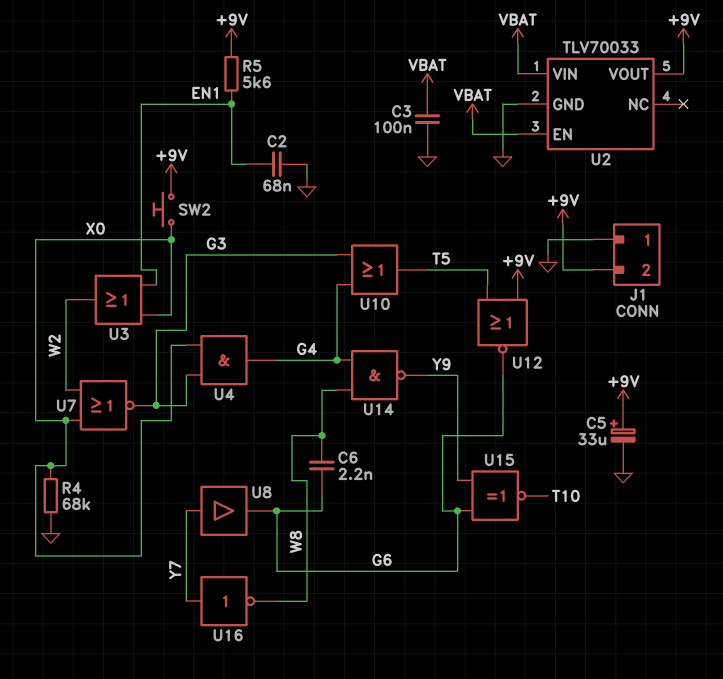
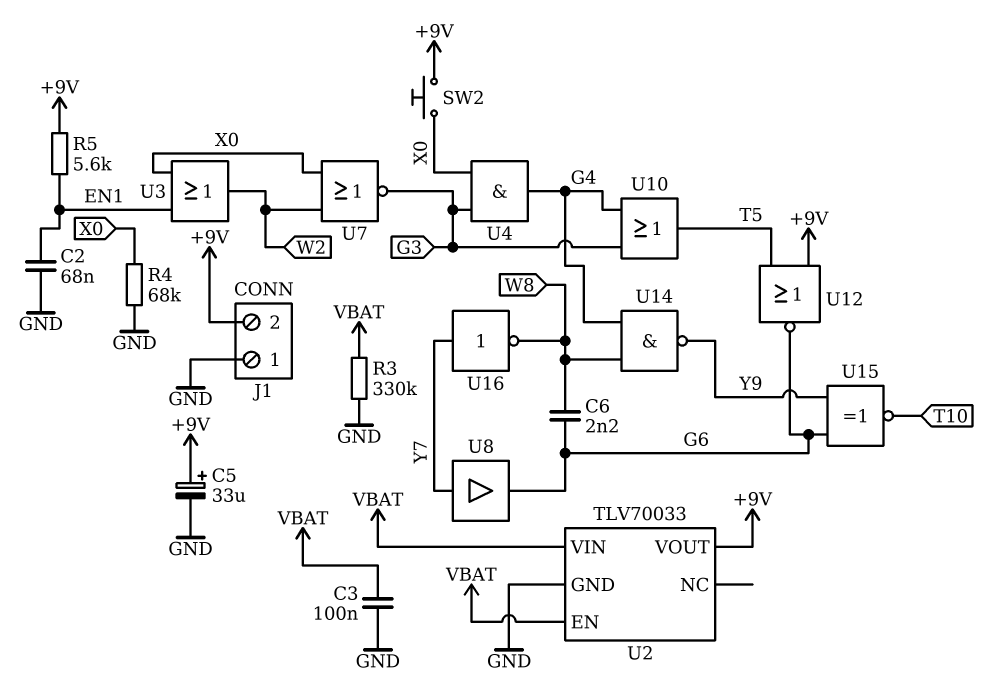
R3: none -> 330k (GND, VBAT)

